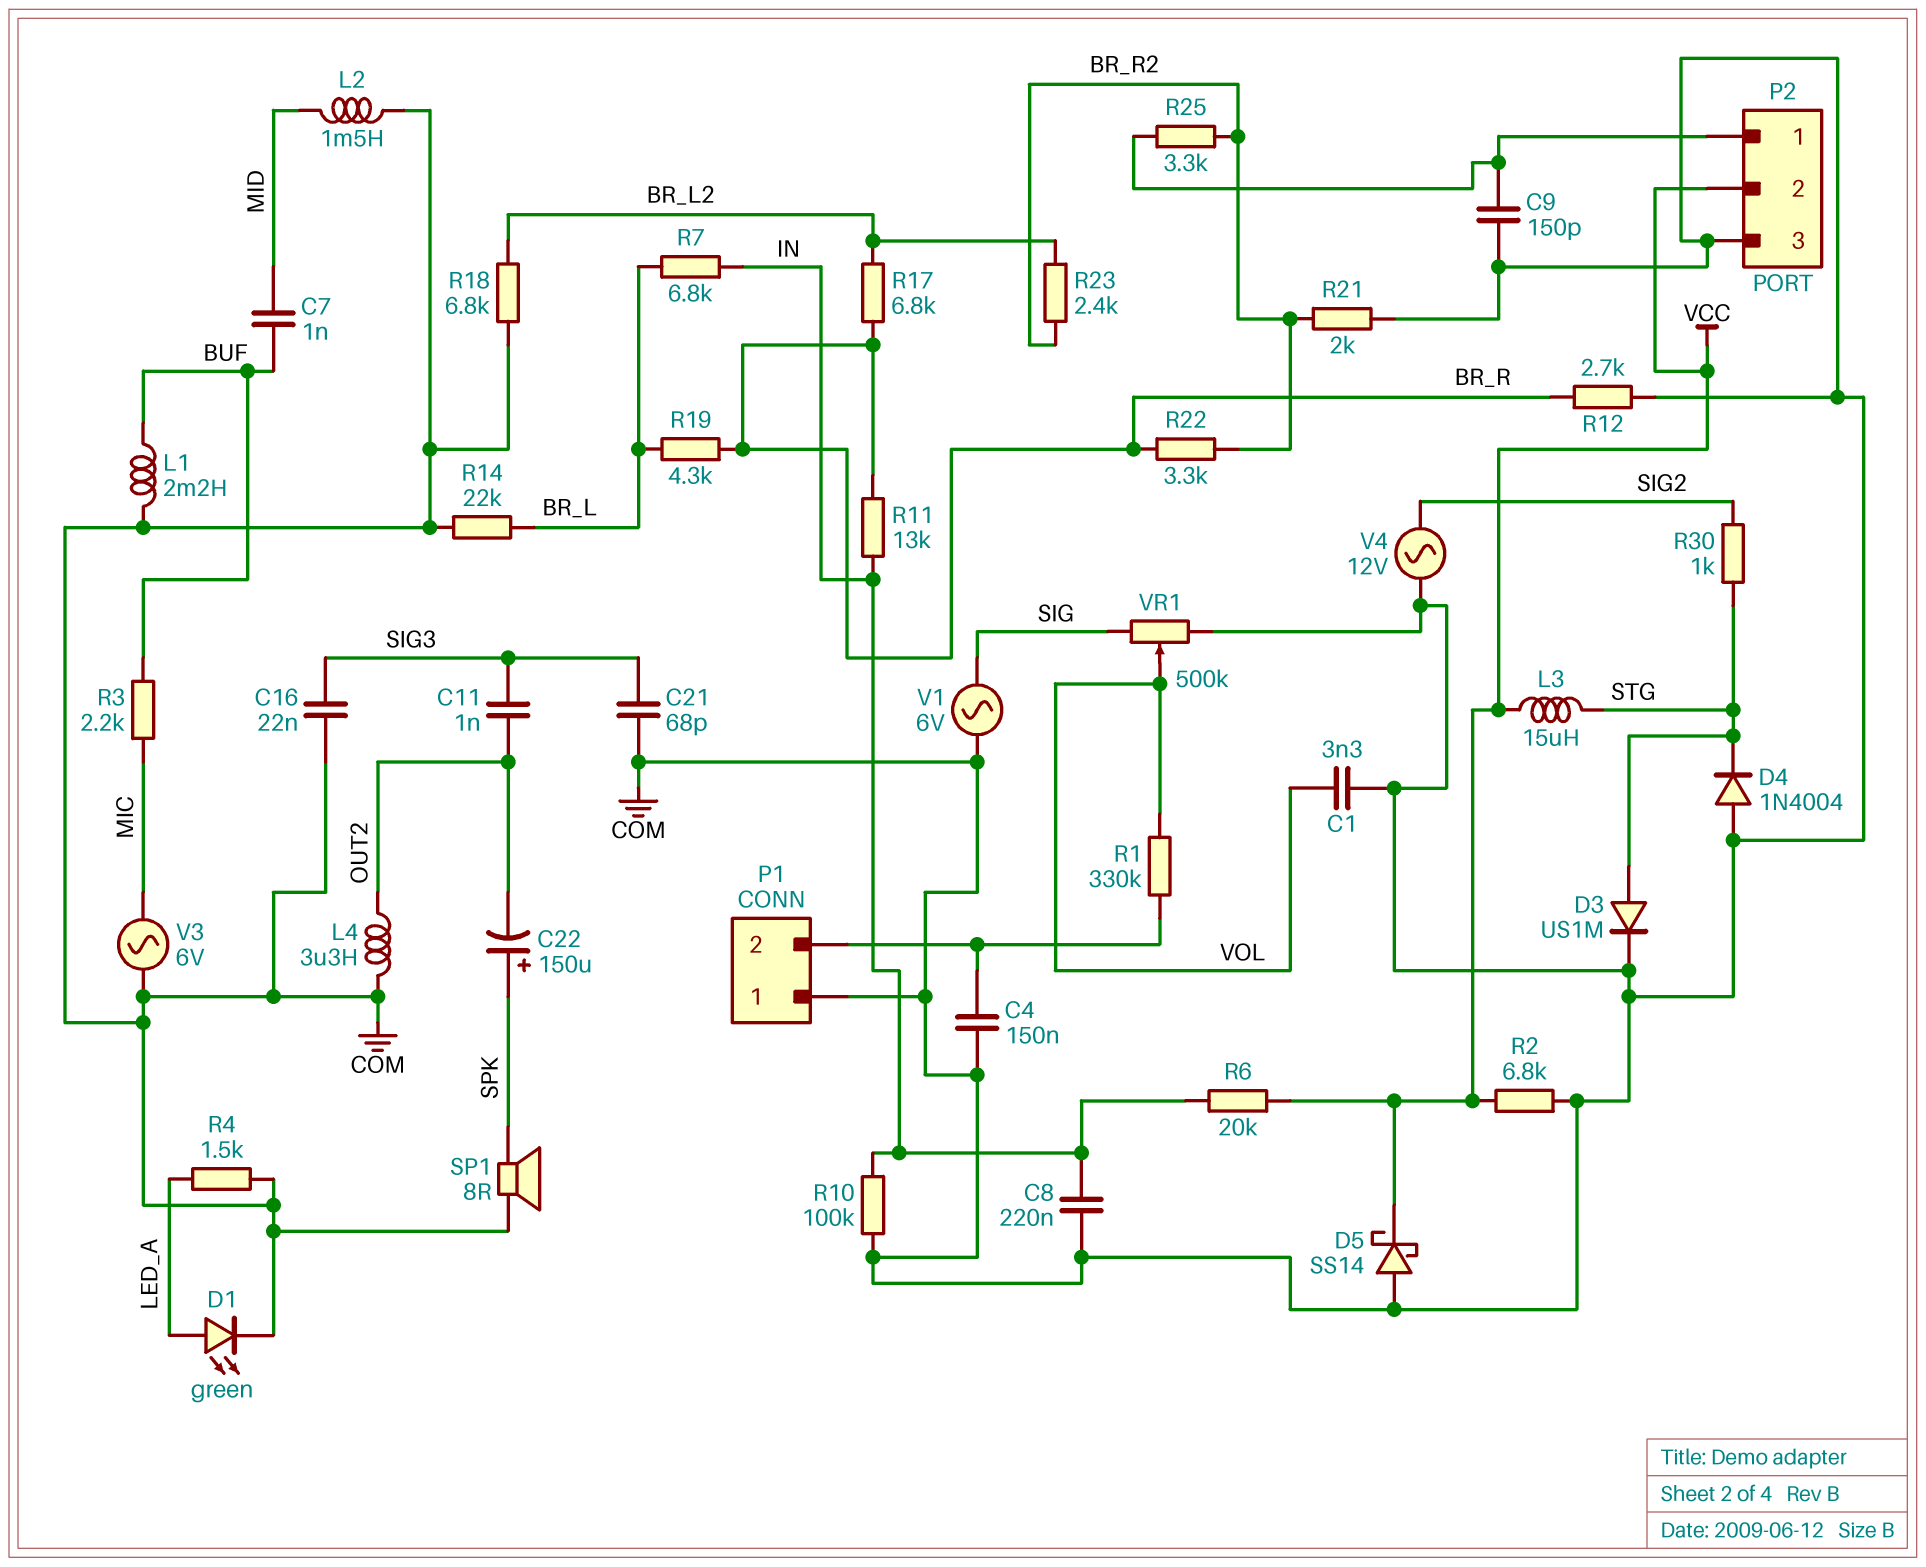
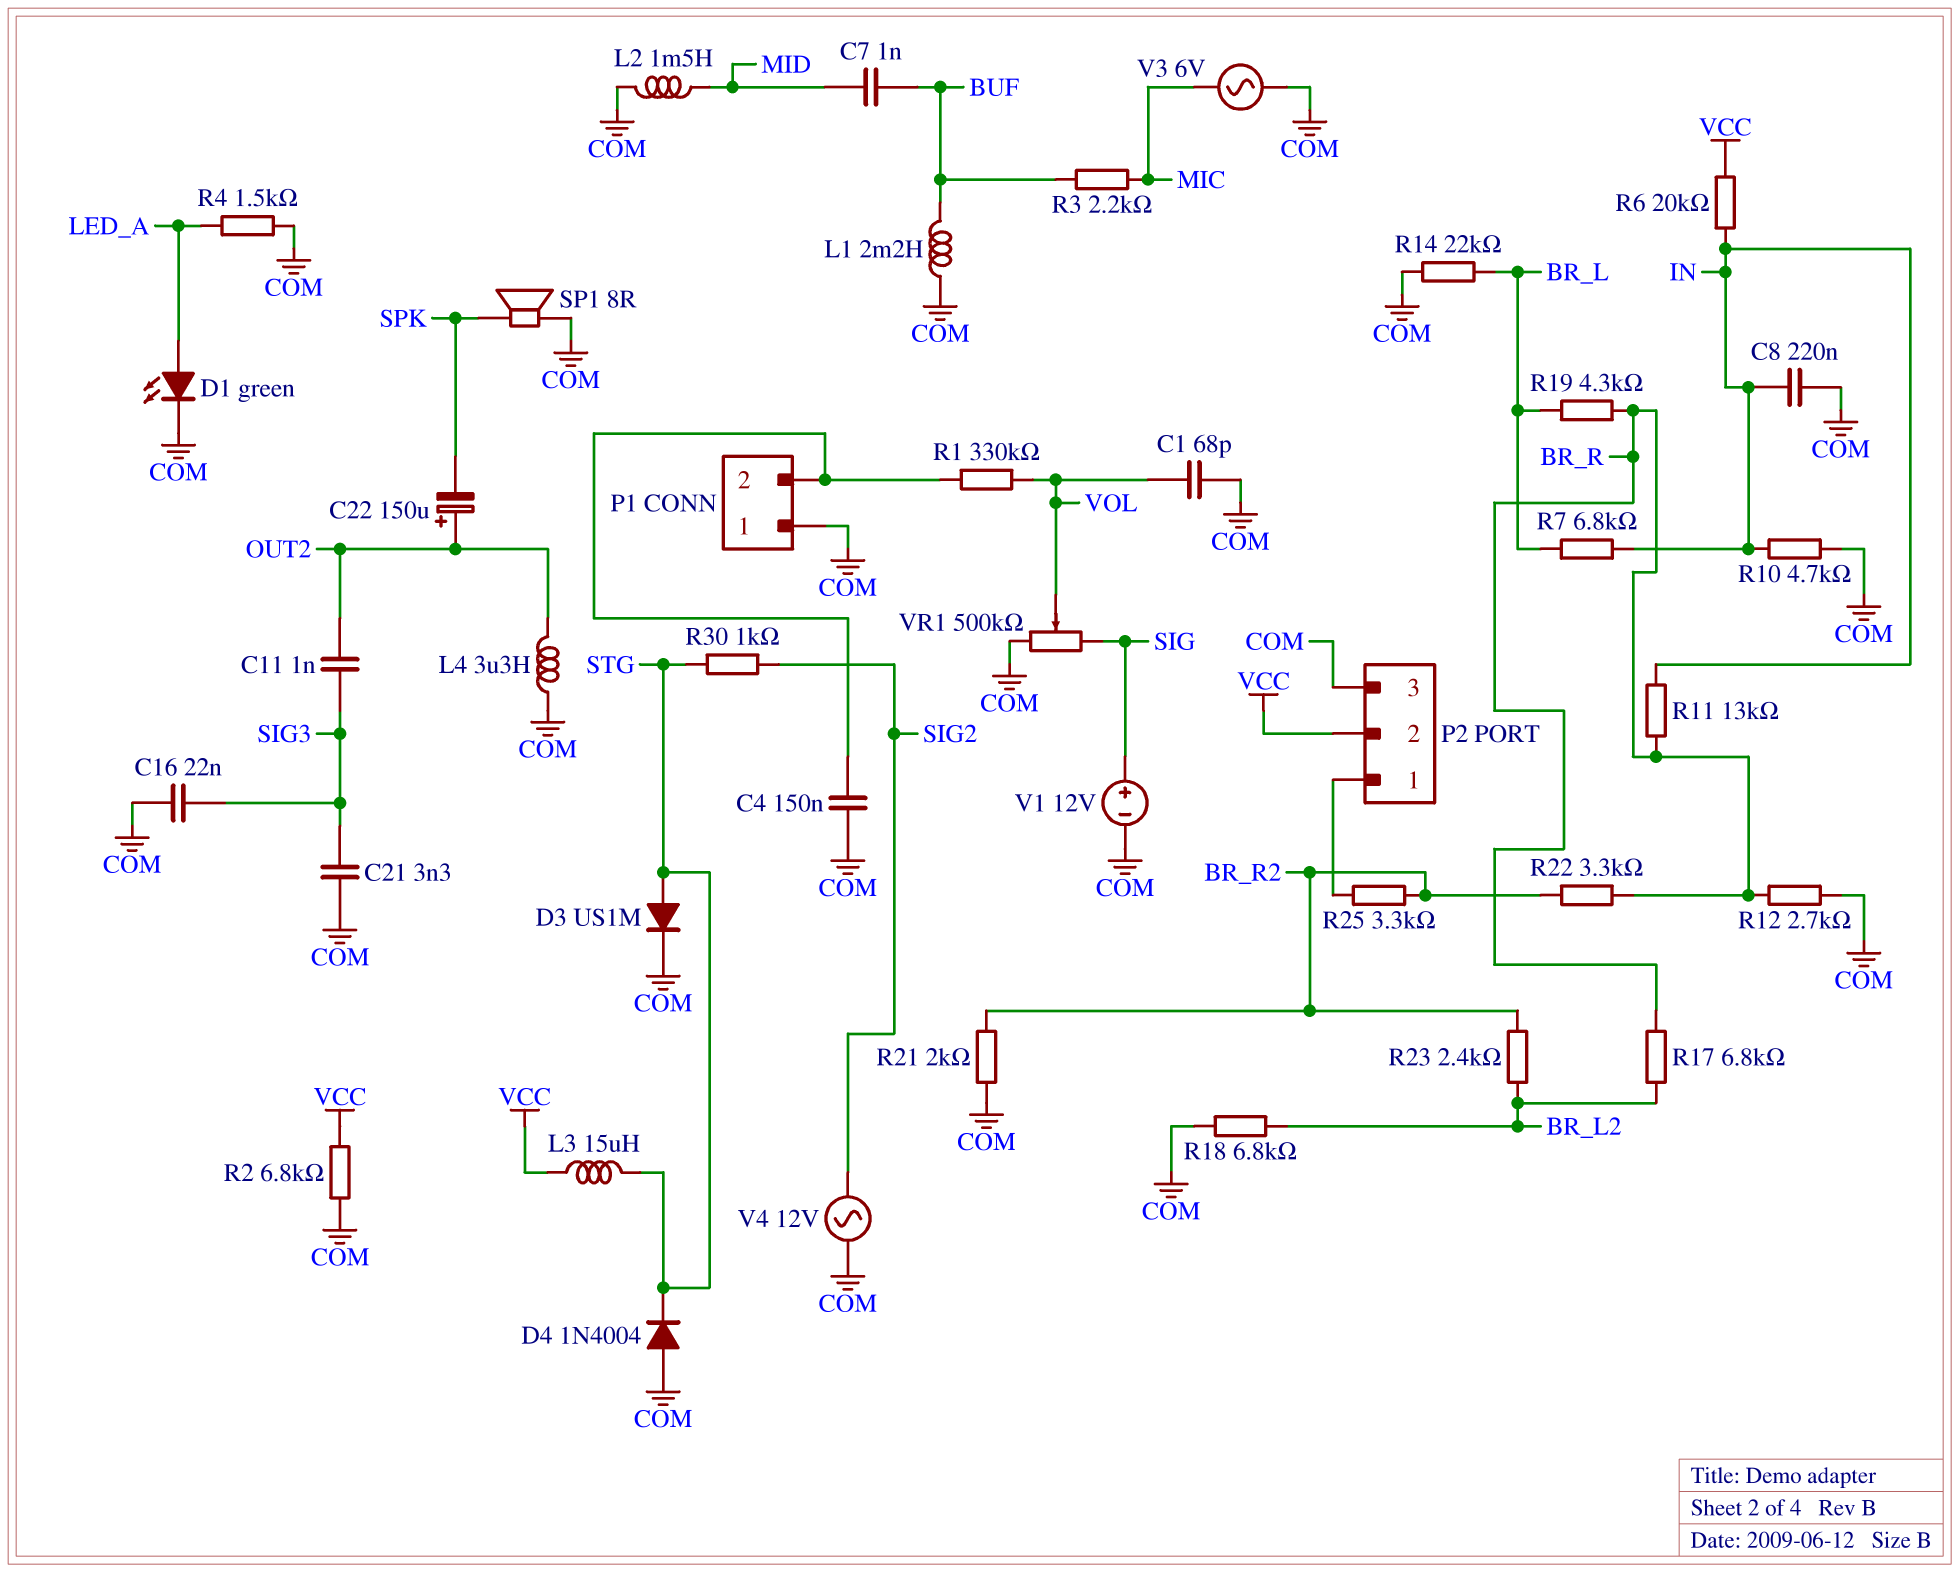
C1: 3.3nF (COM, VOL) -> 68pF (COM, VOL)
C9: 150pF (COM, P2/1) -> none
C21: 68pF (COM, SIG3) -> 3.3nF (COM, SIG3)
C22: 150uF (plus SPK, minus OUT2) -> 150uF (plus OUT2, minus SPK)
D5: schottky SS14 (A COM, K VCC) -> none
R10: 100k (COM, IN) -> 4.7k (COM, IN)
V1: AC 6V (COM, SIG) -> 12V (plus SIG, minus COM)

